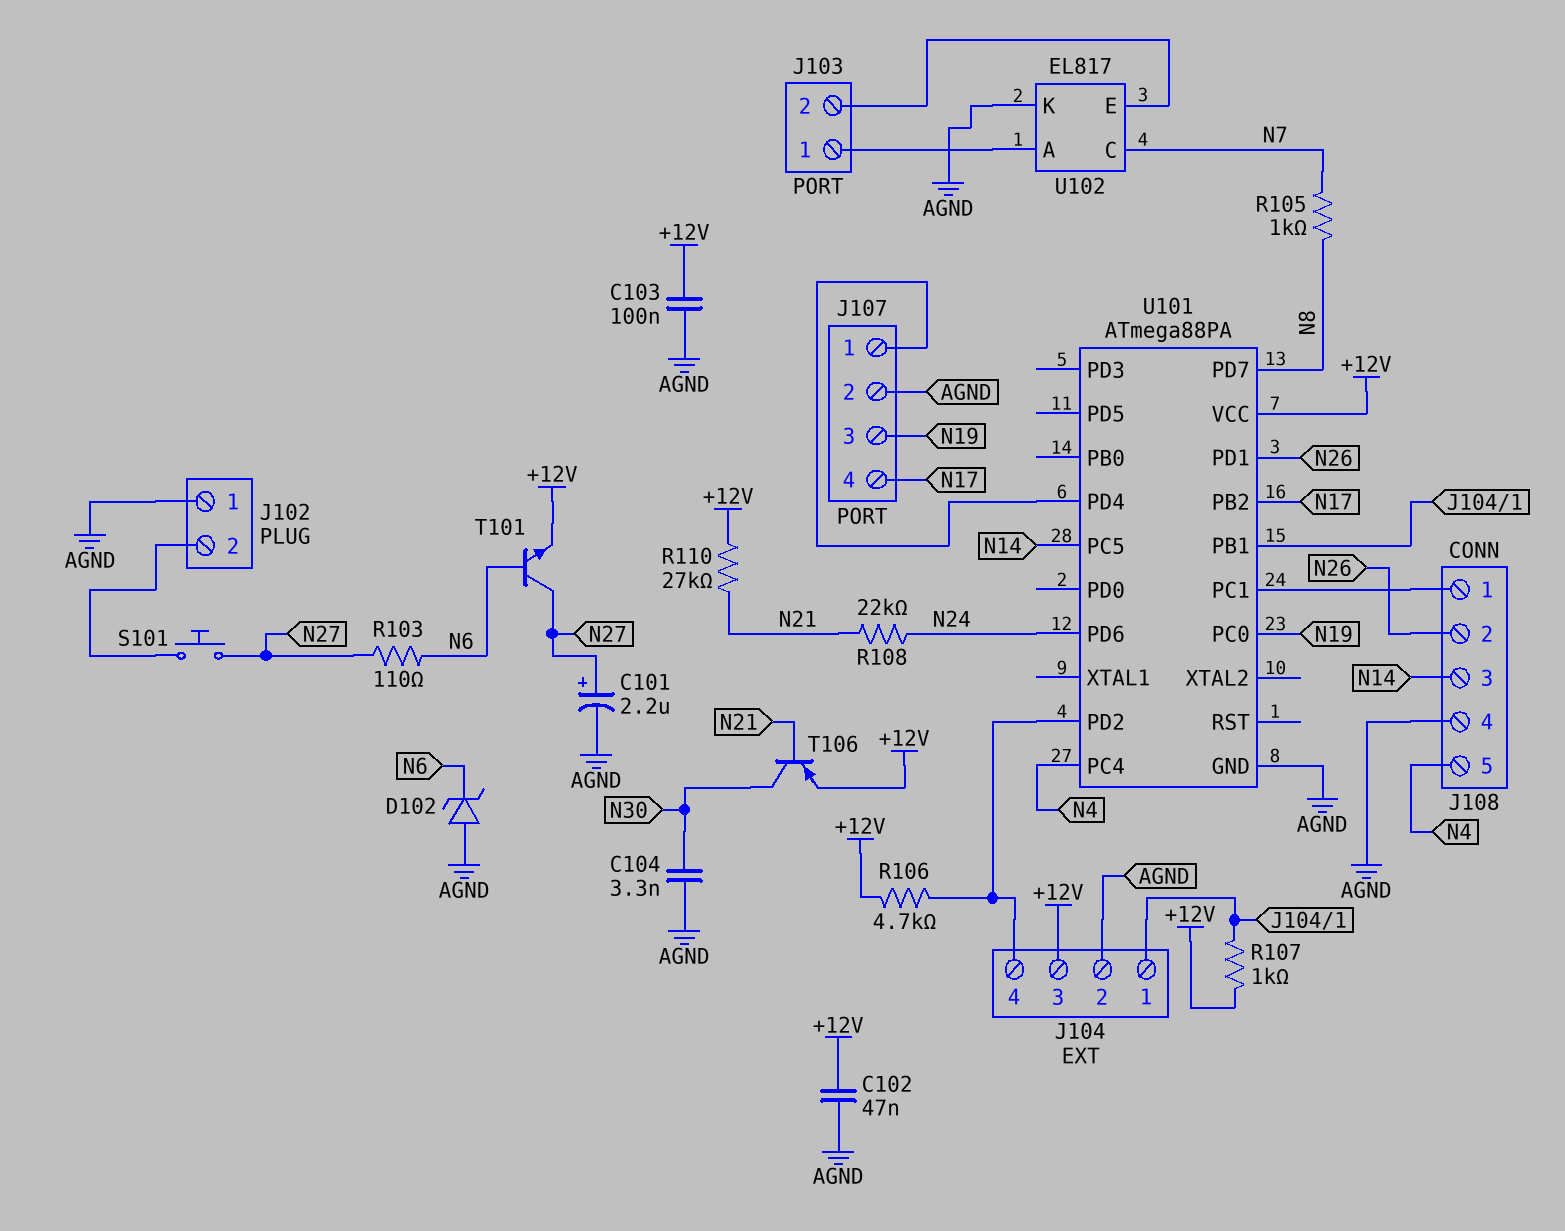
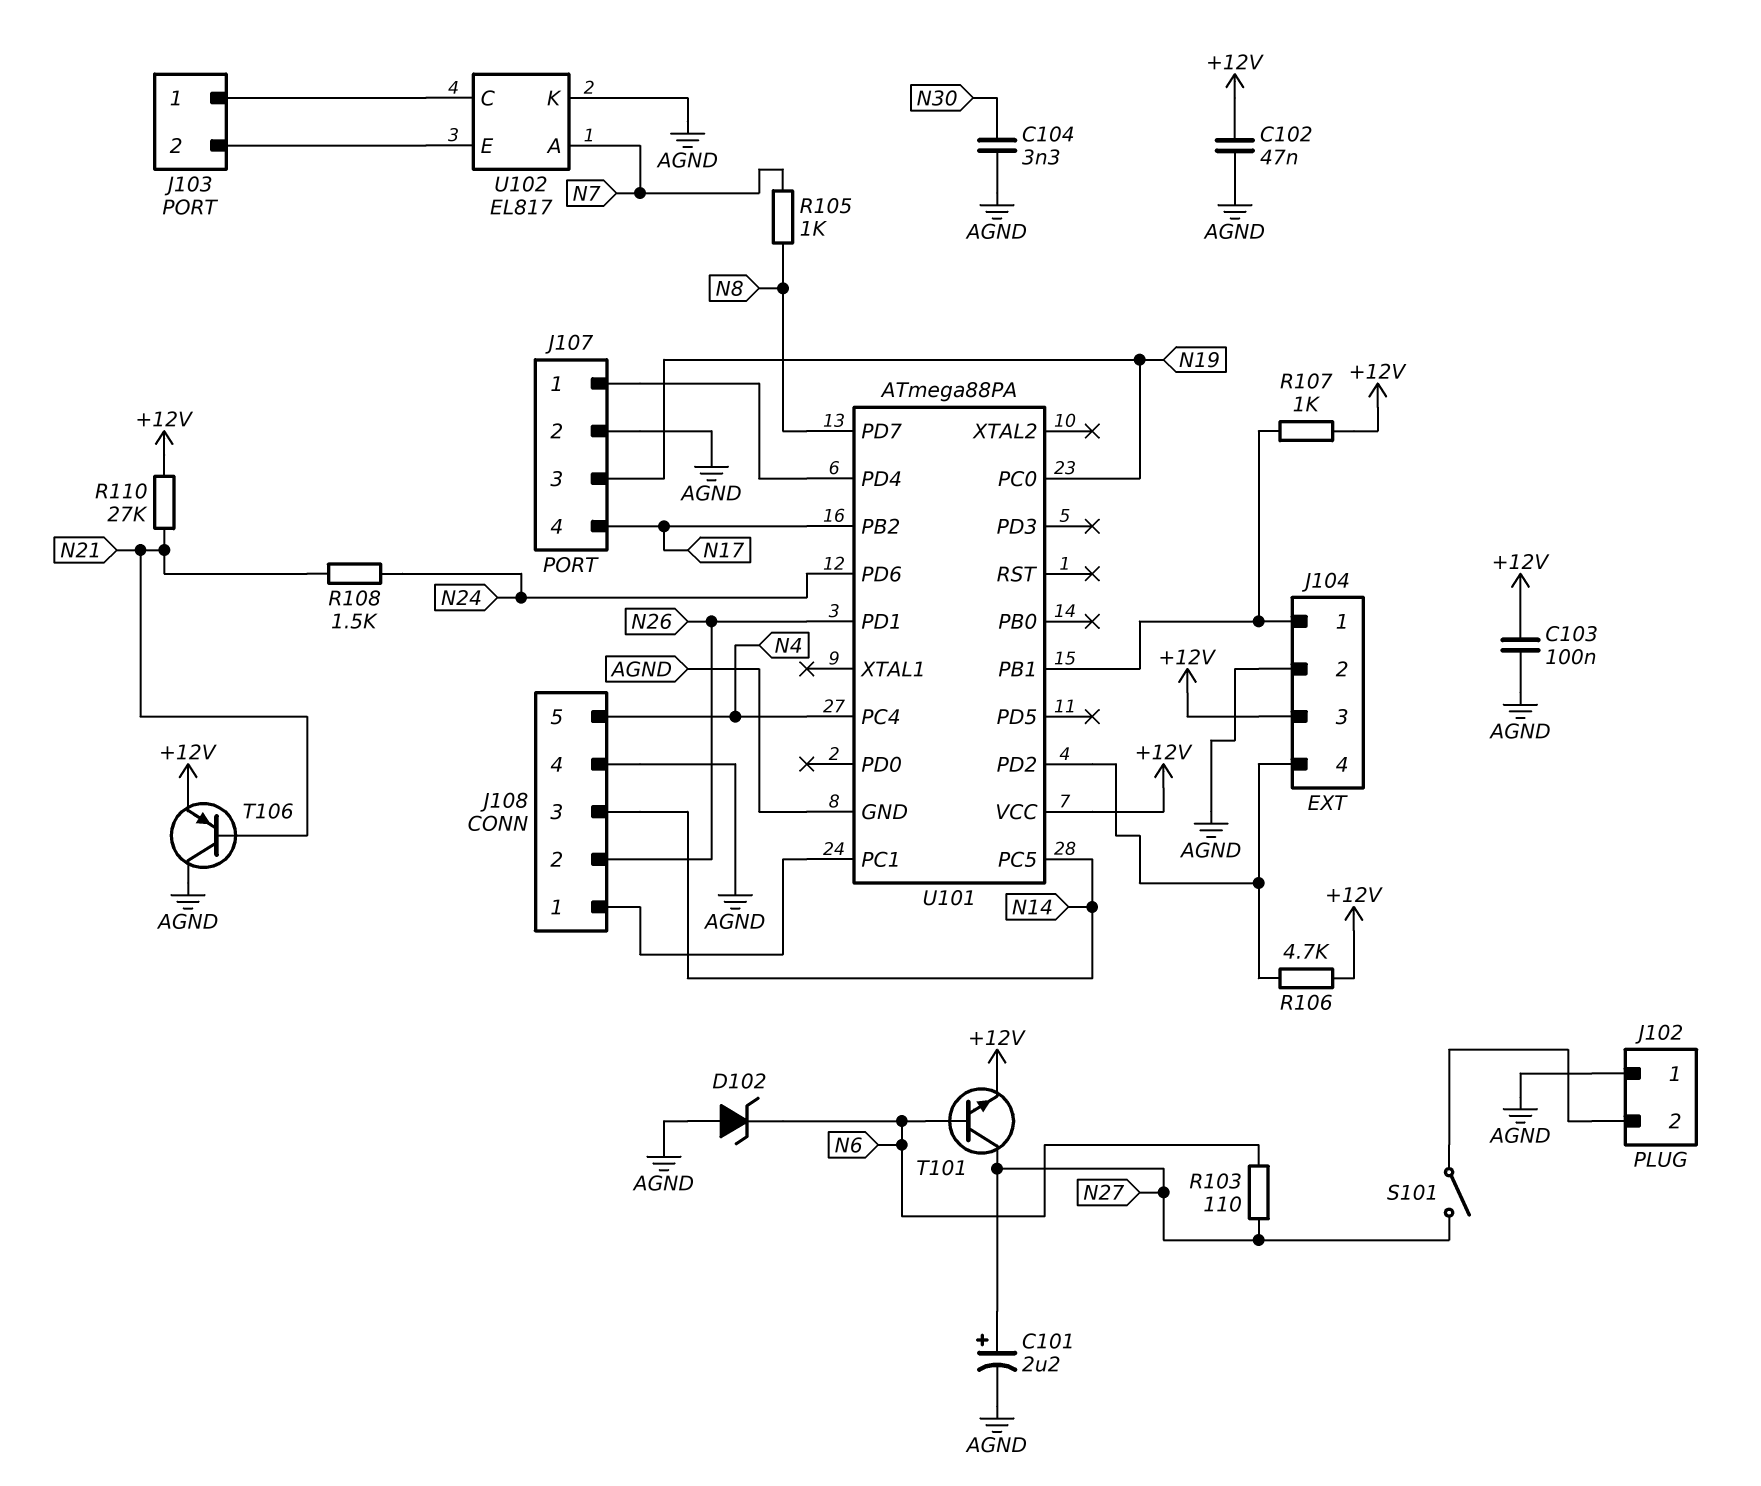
R108: 22k (N21, N24) -> 1.5k (N21, N24)
S101: button (J102/2, N27) -> switch (J102/2, N27)
T106: PNP (B N21, C N30, E +12V) -> PNP (B N21, C AGND, E +12V)
U102 pin A: J103/1 -> N7
U102 pin C: N7 -> J103/1

